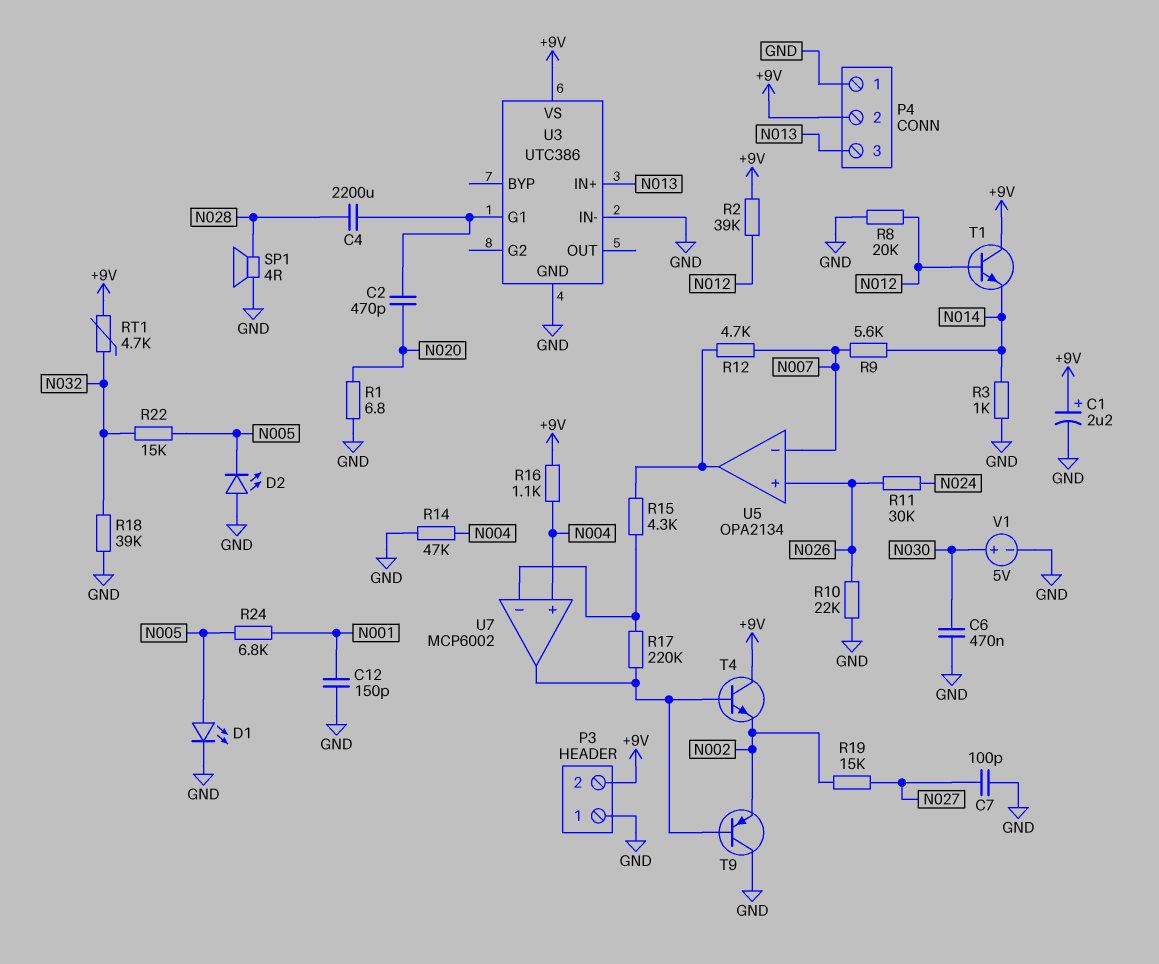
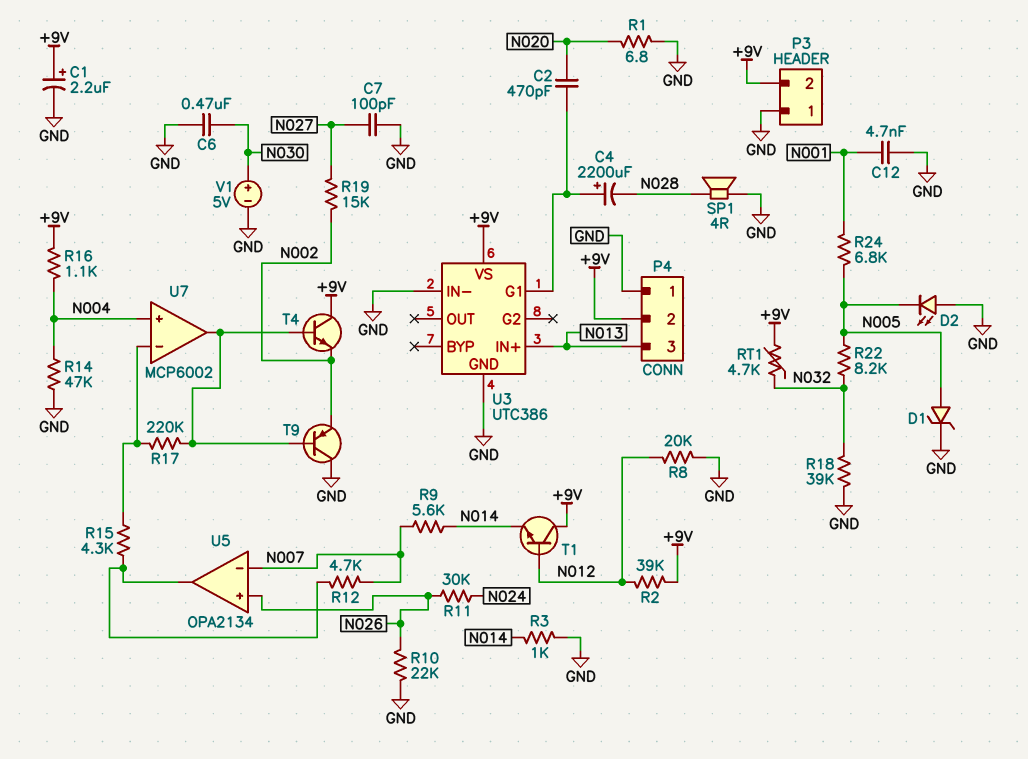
C4: 2200uF (N028, U3/G1) -> 2200uF (plus U3/G1, minus N028)
C12: 150pF (GND, N001) -> 4.7nF (GND, N001)
D1: LED (A N005, K GND) -> zener (A N005, K GND)
R22: 15k (N005, N032) -> 8.2k (N005, N032)

